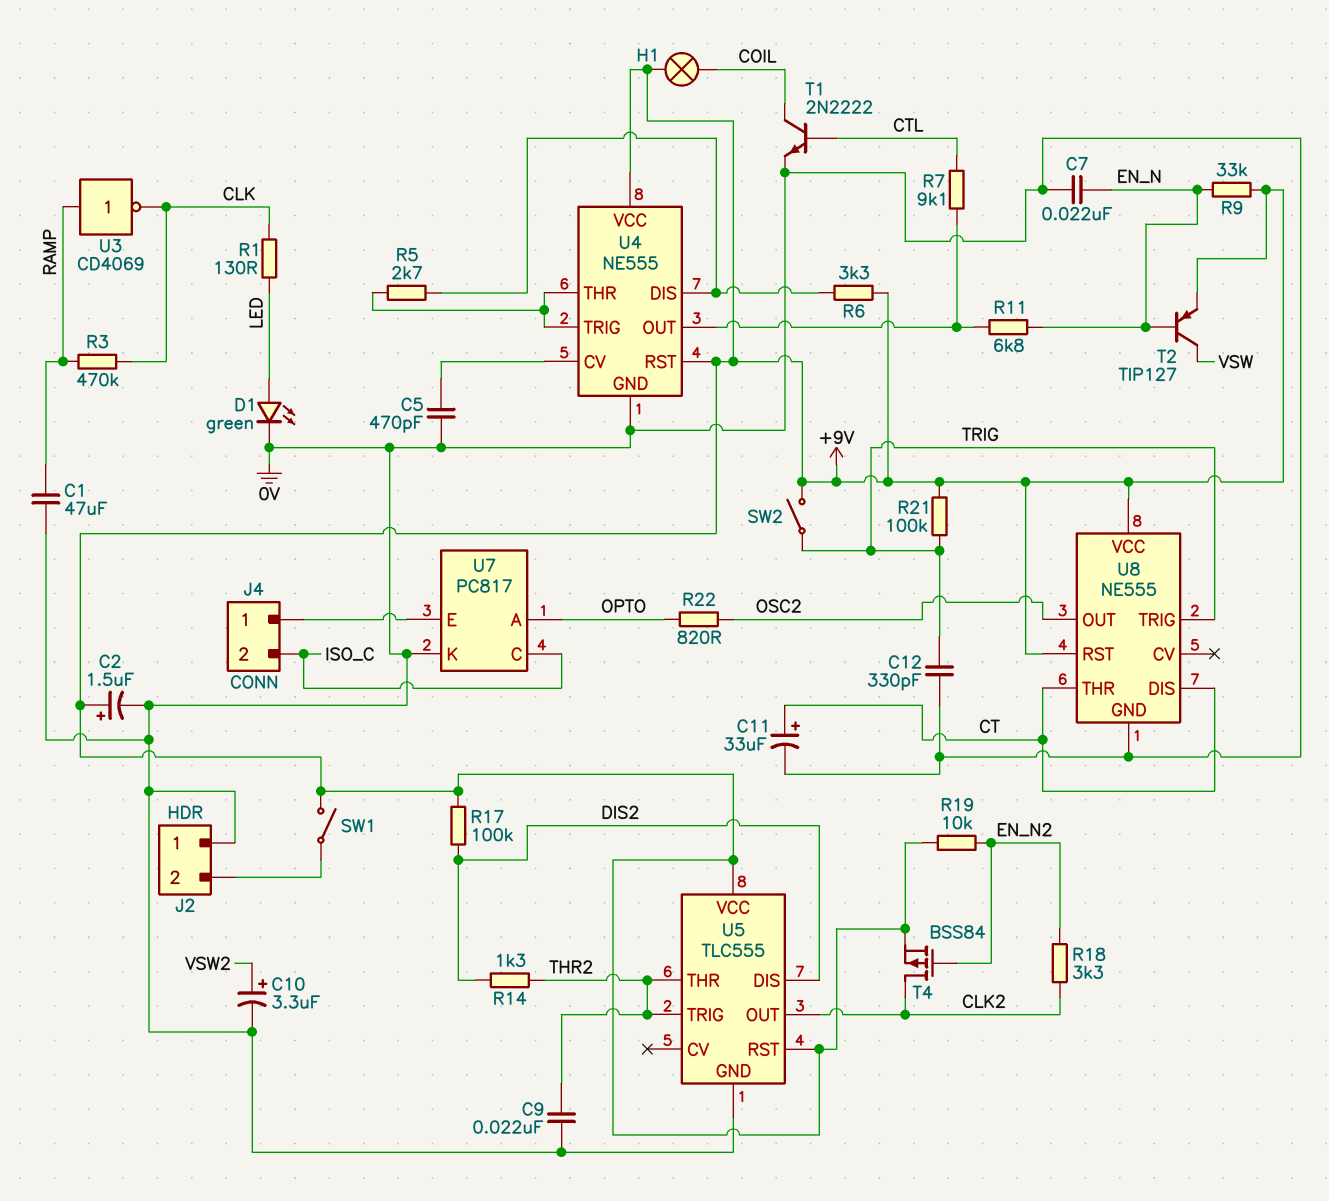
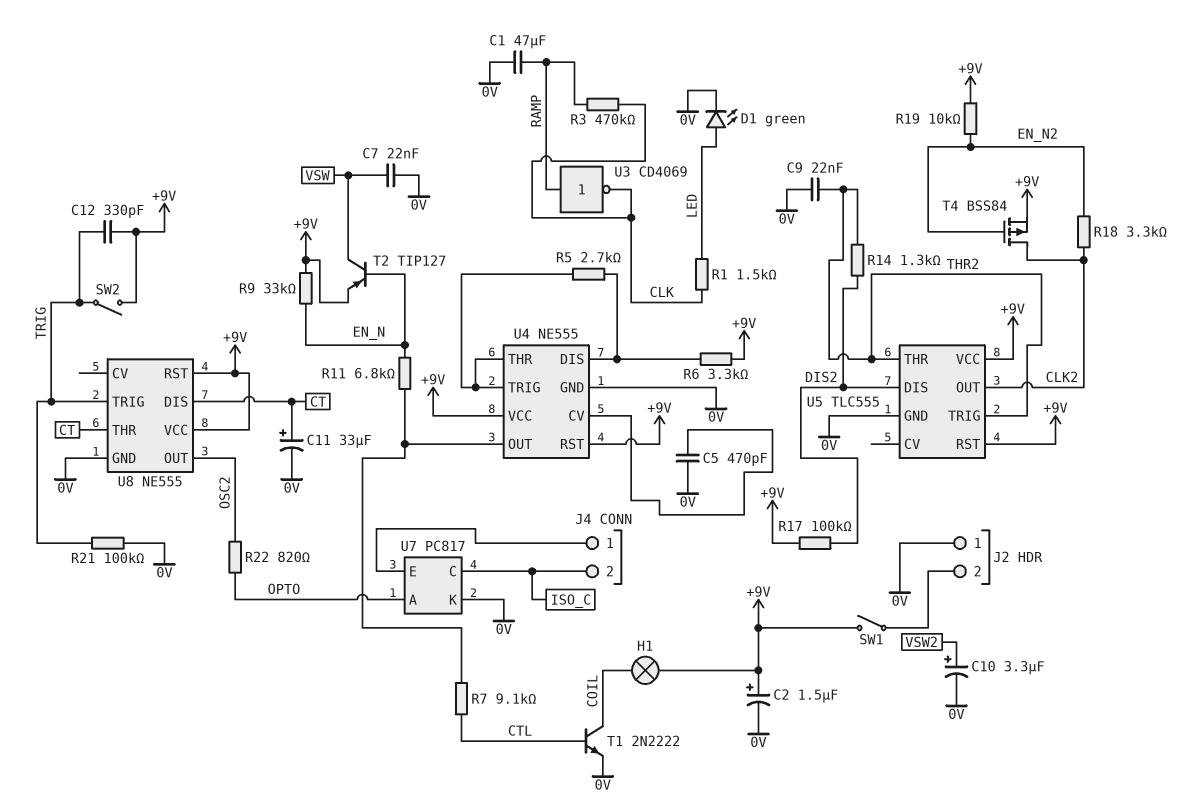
C7: 22nF (0V, EN_N) -> 22nF (0V, VSW)
C12: 330pF (0V, TRIG) -> 330pF (+9V, TRIG)
R1: 130 (CLK, LED) -> 1.5k (CLK, LED)
R21: 100k (+9V, TRIG) -> 100k (0V, TRIG)

